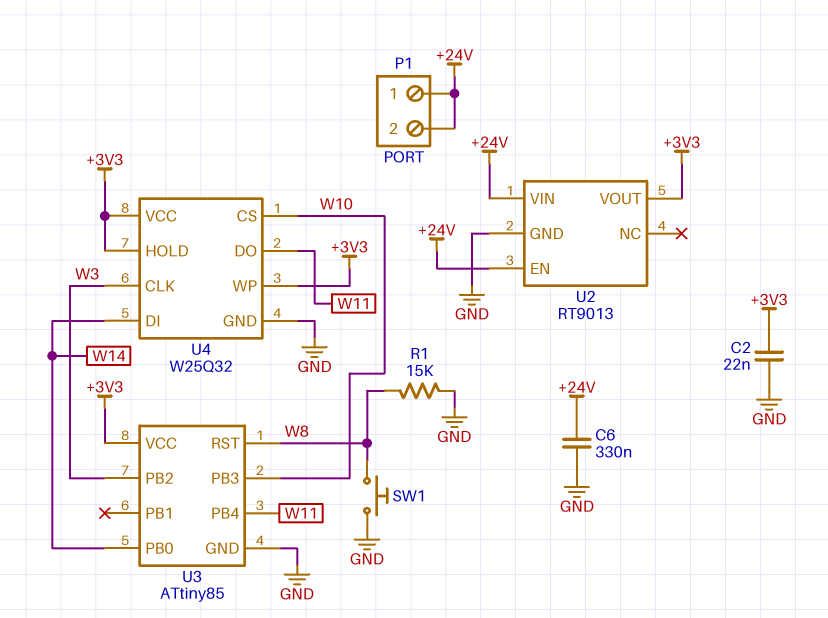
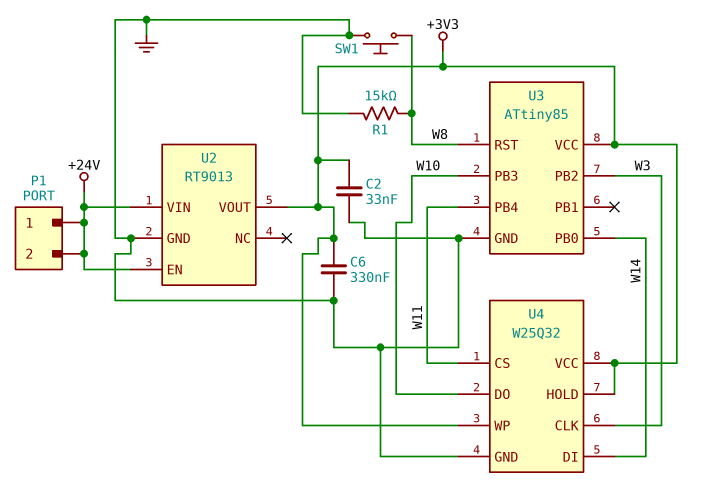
C2: 22nF (+3V3, GND) -> 33nF (+3V3, GND)
C6: 330nF (+24V, GND) -> 330nF (+3V3, GND)
U4 pin CS: W10 -> W11
U4 pin DO: W11 -> W10

